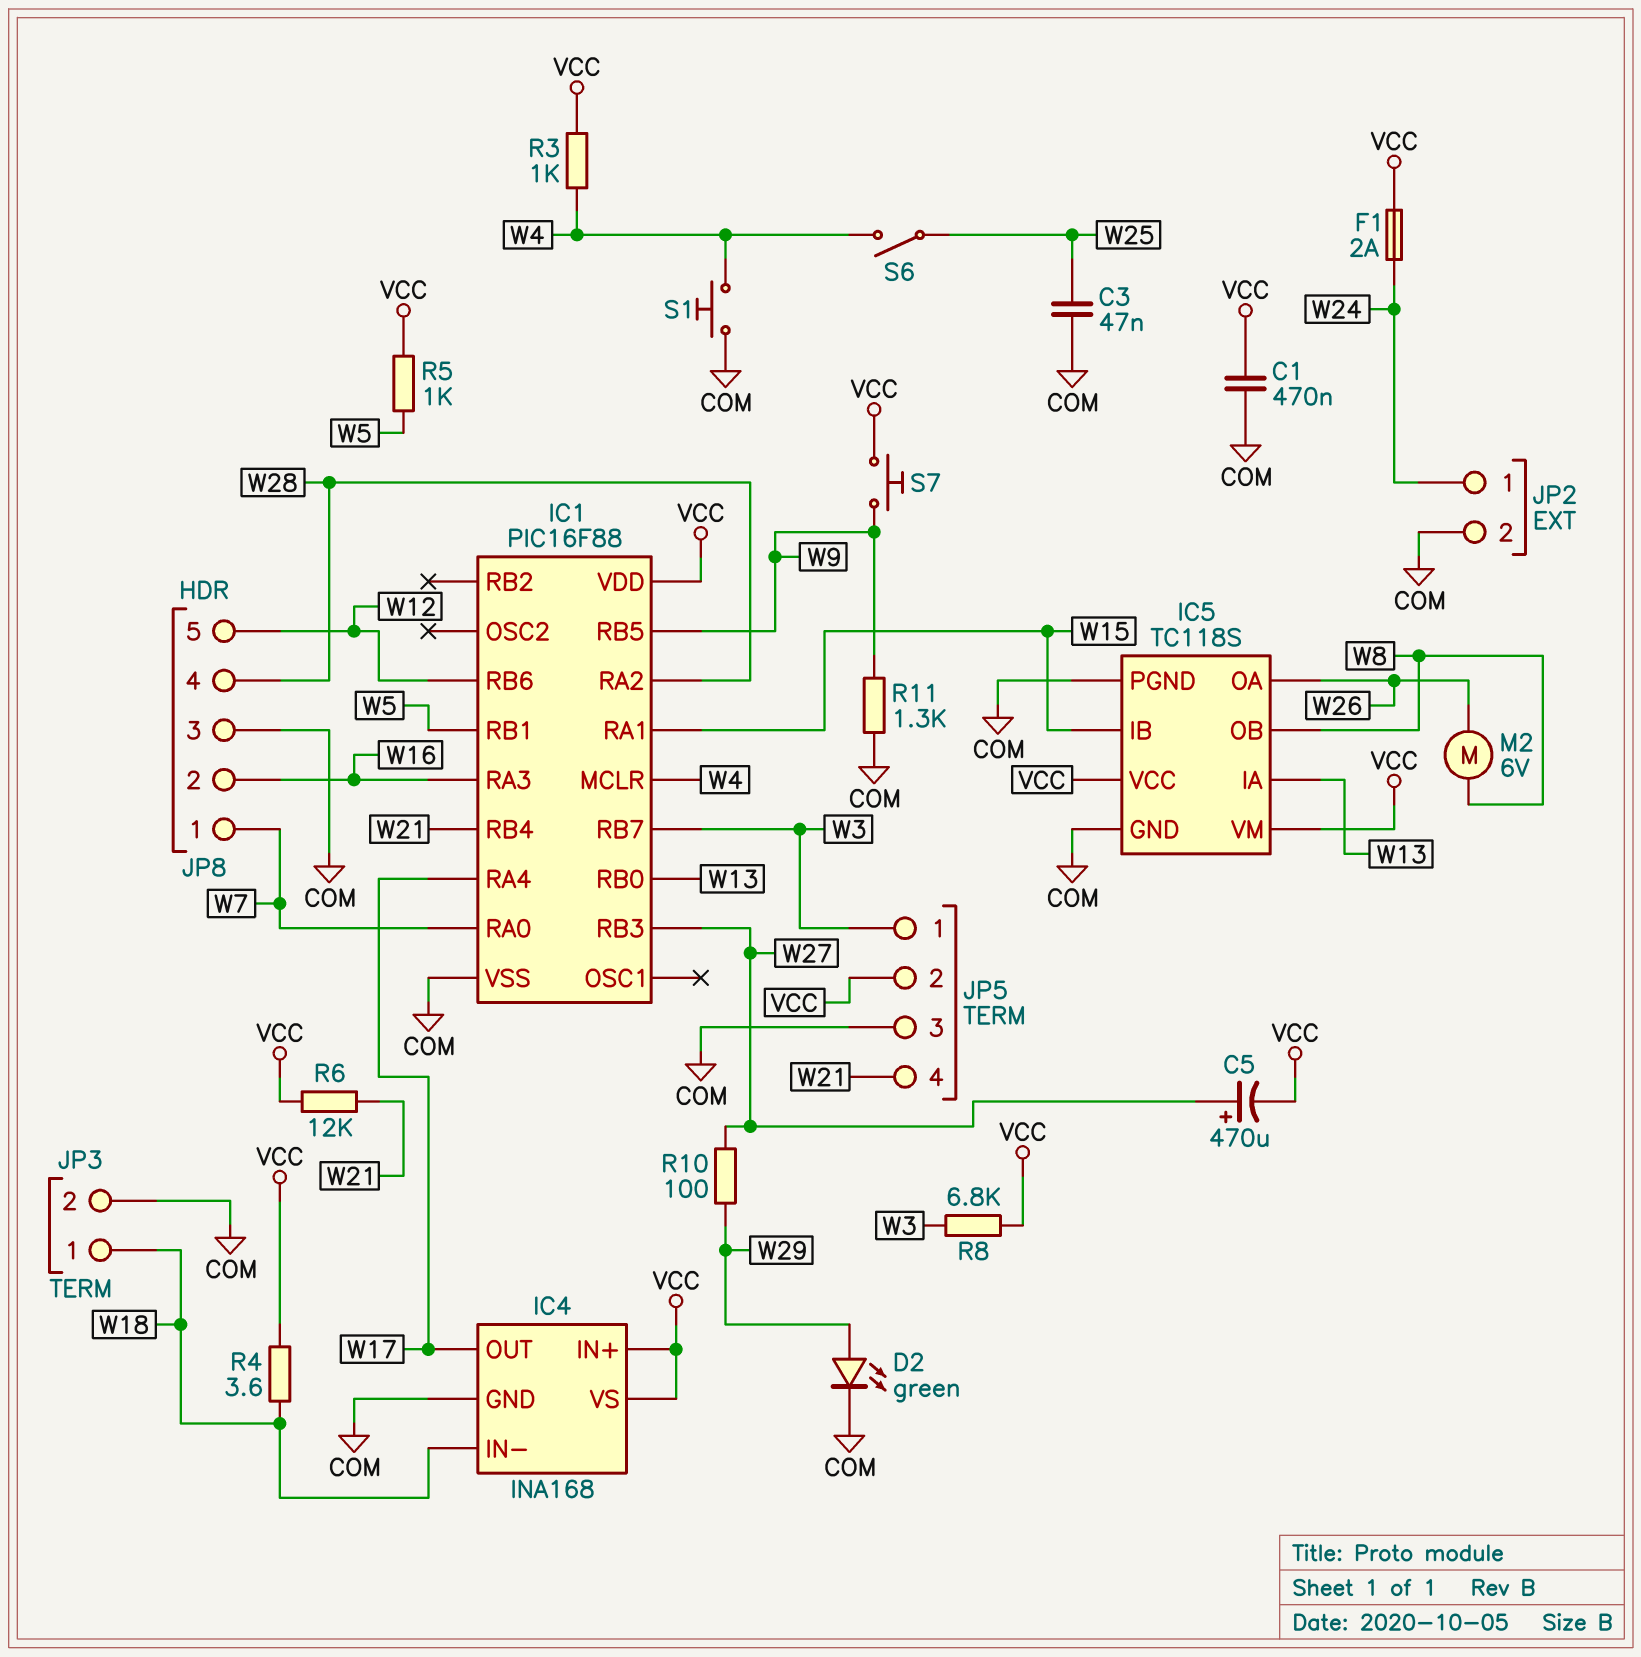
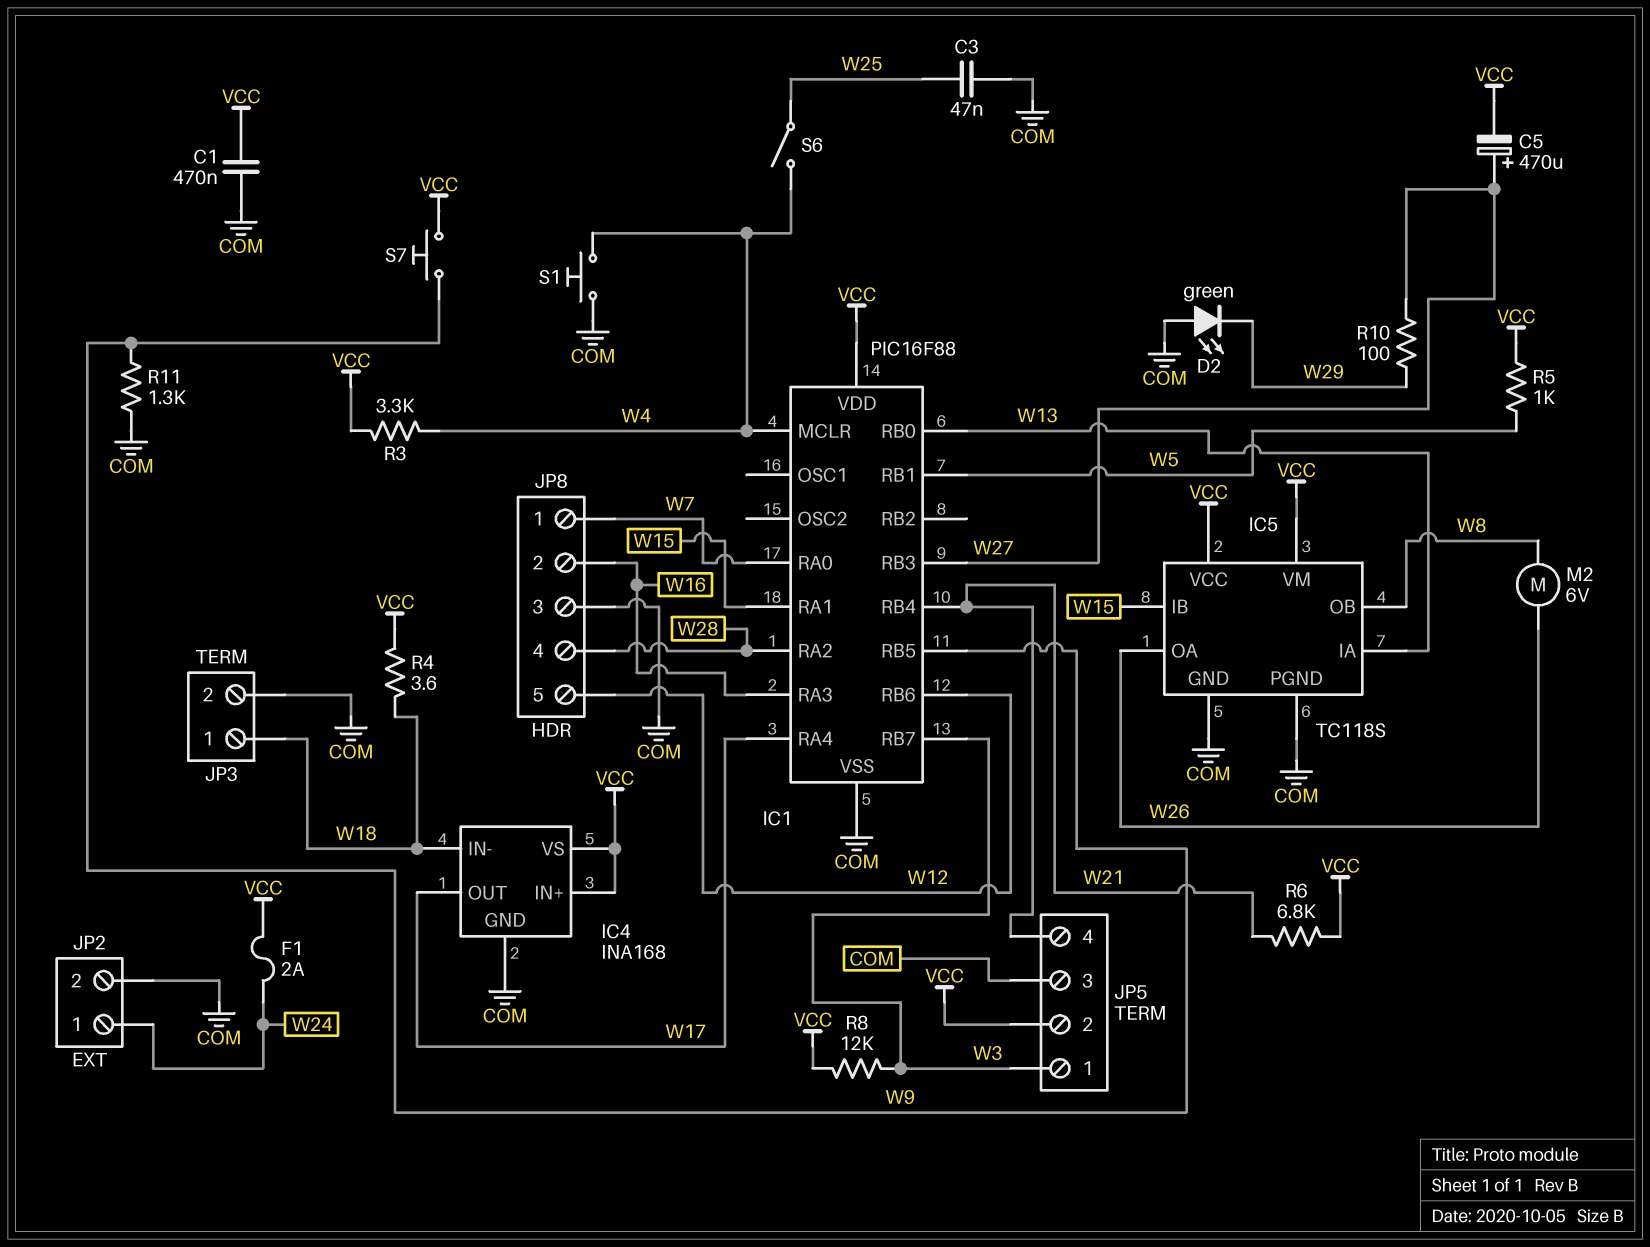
D2: LED green (A W29, K COM) -> LED green (A COM, K W29)
R3: 1k (VCC, W4) -> 3.3k (VCC, W4)
R6: 12k (VCC, W21) -> 6.8k (VCC, W21)
R8: 6.8k (VCC, W3) -> 12k (VCC, W3)

